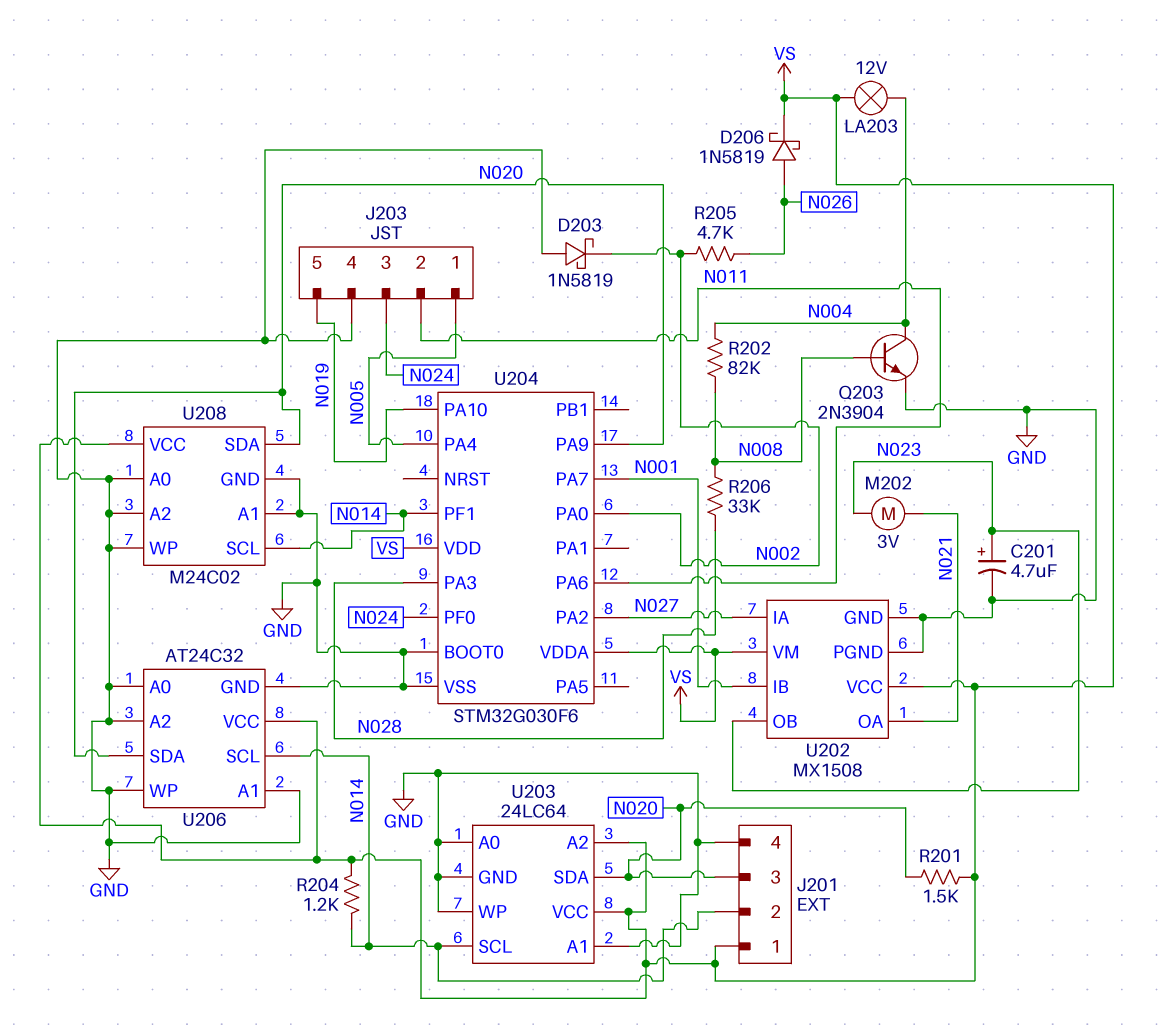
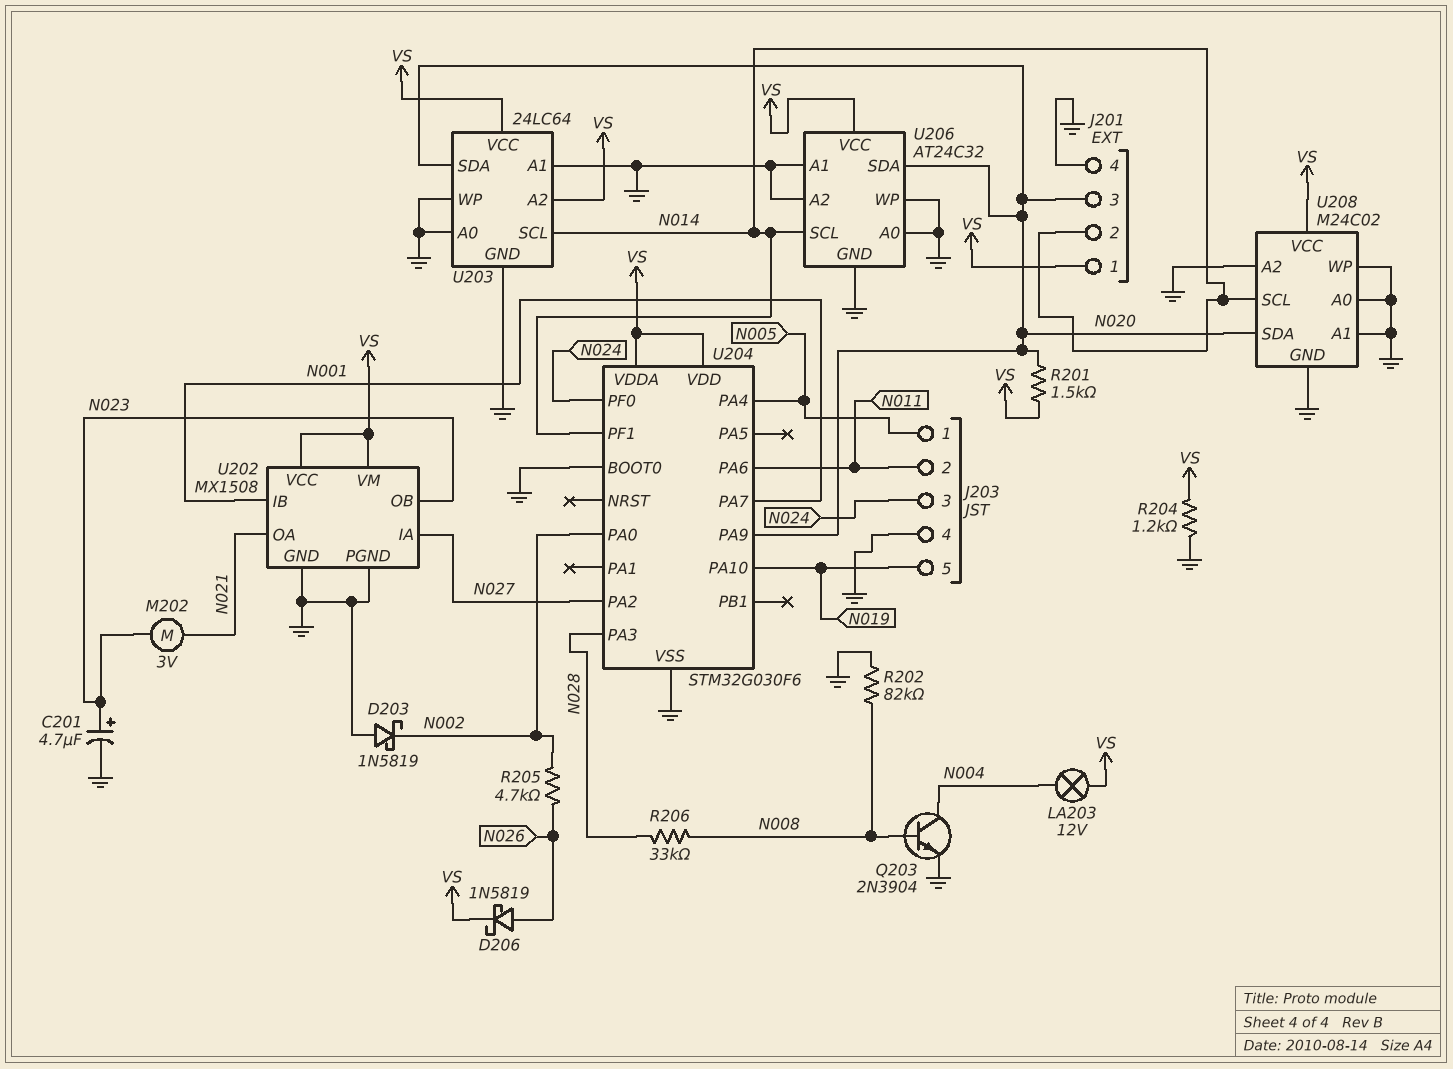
R202: 82k (N004, N008) -> 82k (GND, N008)
R204: 1.2k (N014, VS) -> 1.2k (GND, VS)

